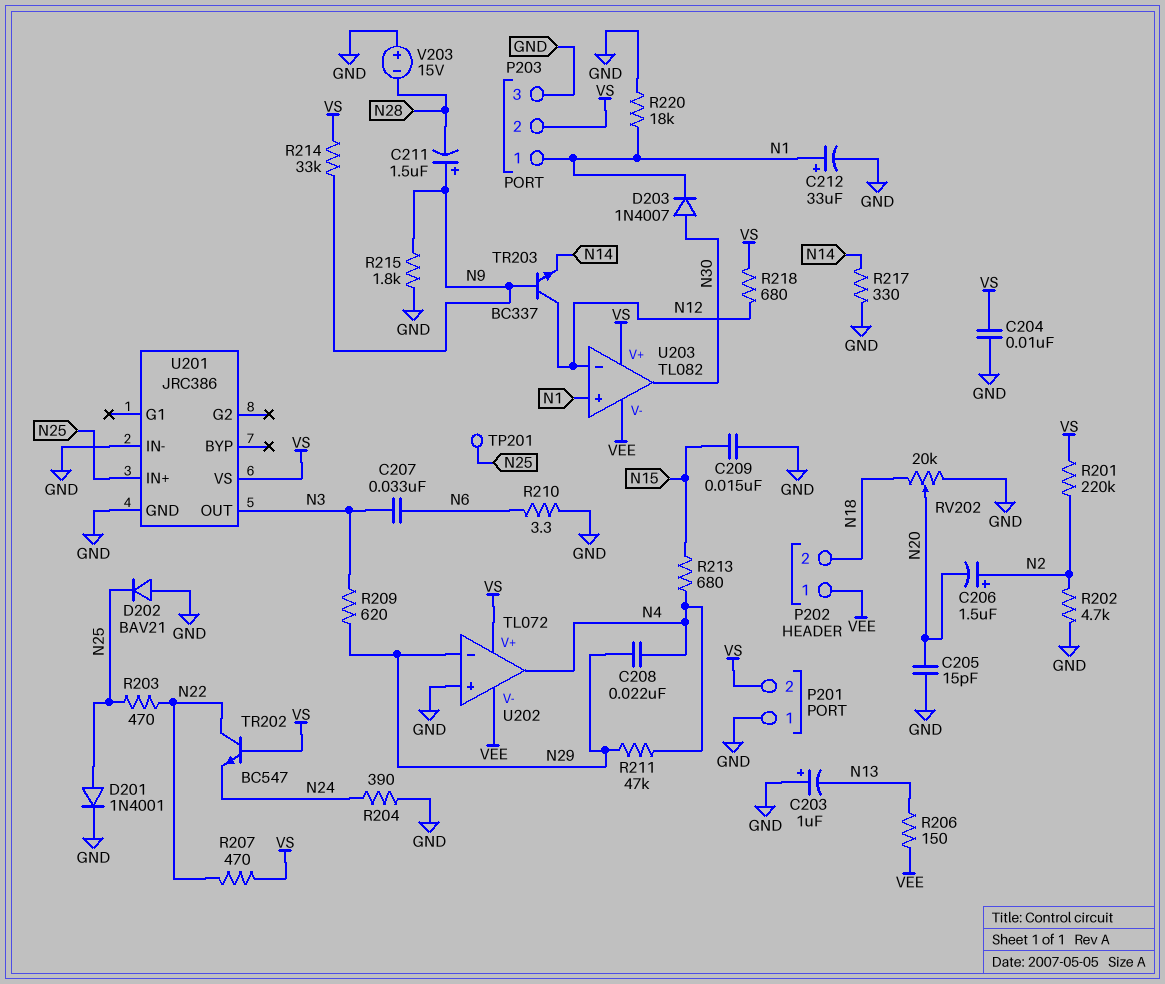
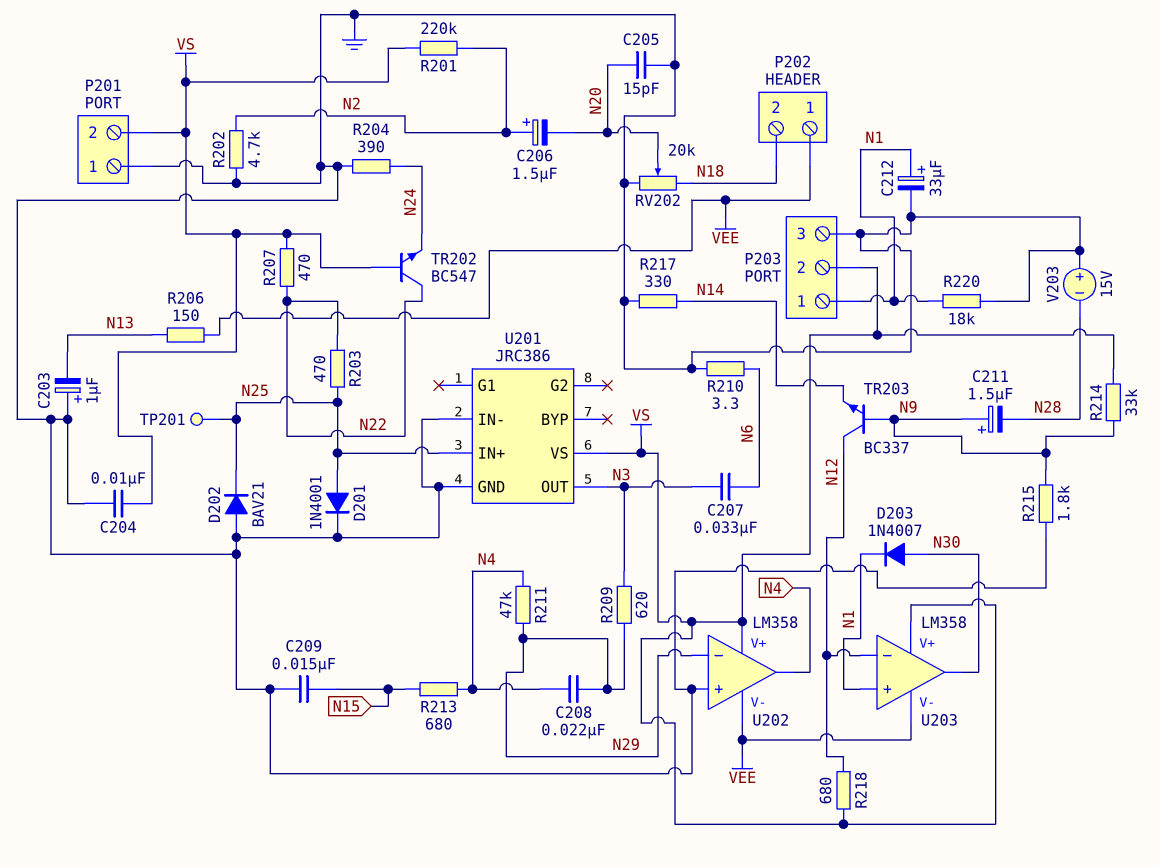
U202: TL072 -> LM358
U203: TL082 -> LM358

